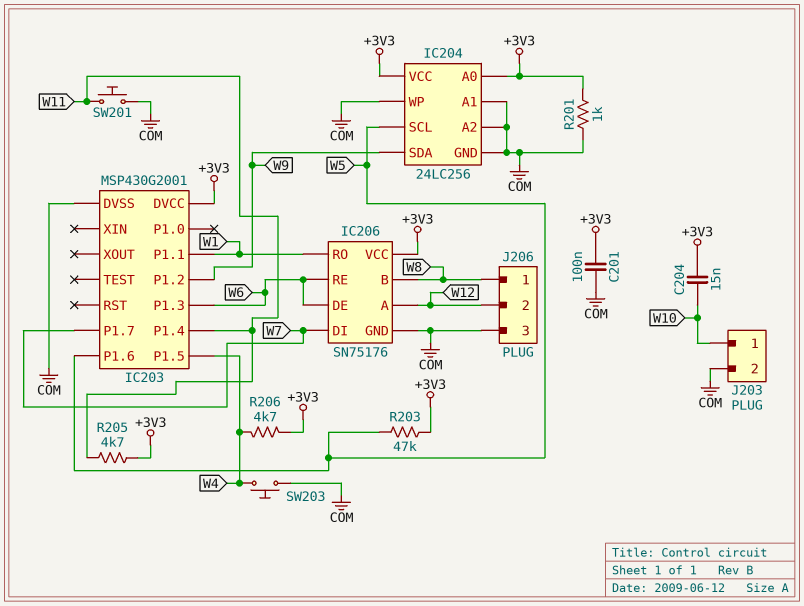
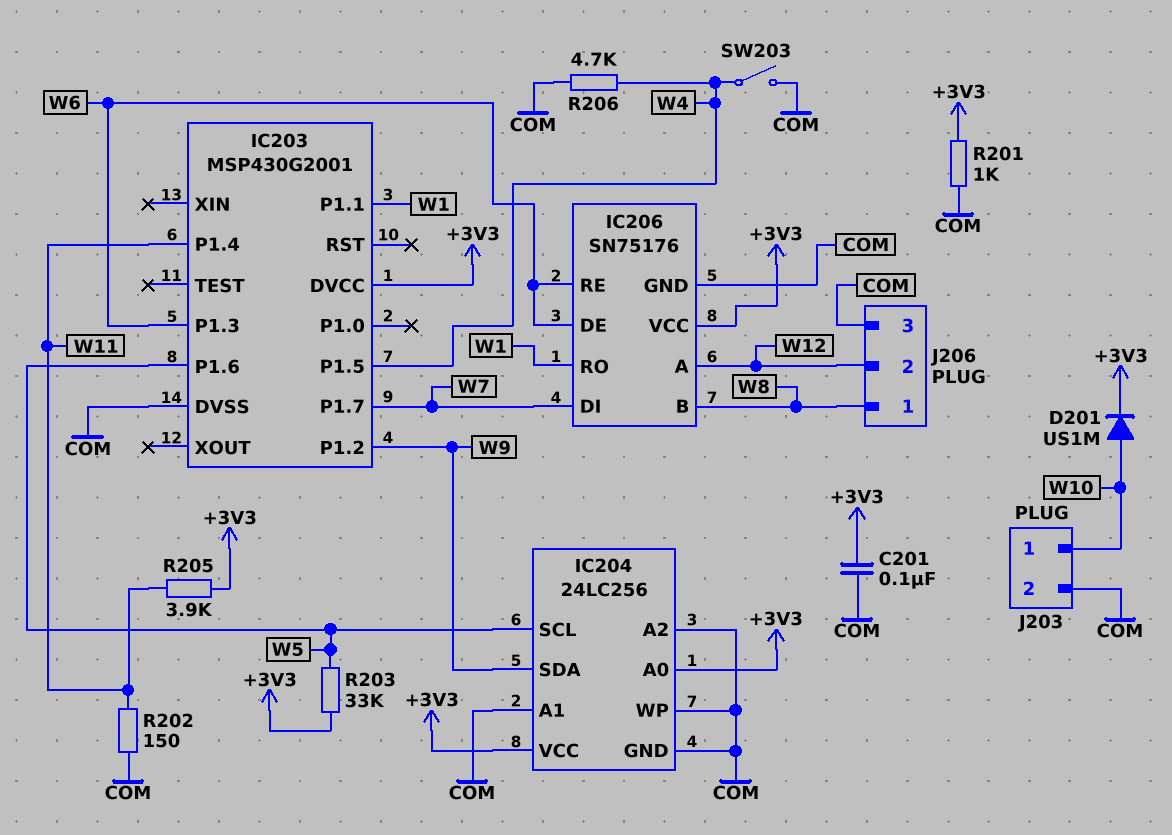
C204: 15nF (+3V3, W10) -> none
D201: none -> diode US1M (A W10, K +3V3)
R202: none -> 150 (COM, W11)
R203: 47k (+3V3, W5) -> 33k (+3V3, W5)
R205: 4.7k (+3V3, W11) -> 3.9k (+3V3, W11)
R206: 4.7k (+3V3, W4) -> 4.7k (COM, W4)
SW201: button (COM, W11) -> none
SW203: button (COM, W4) -> switch (COM, W4)

